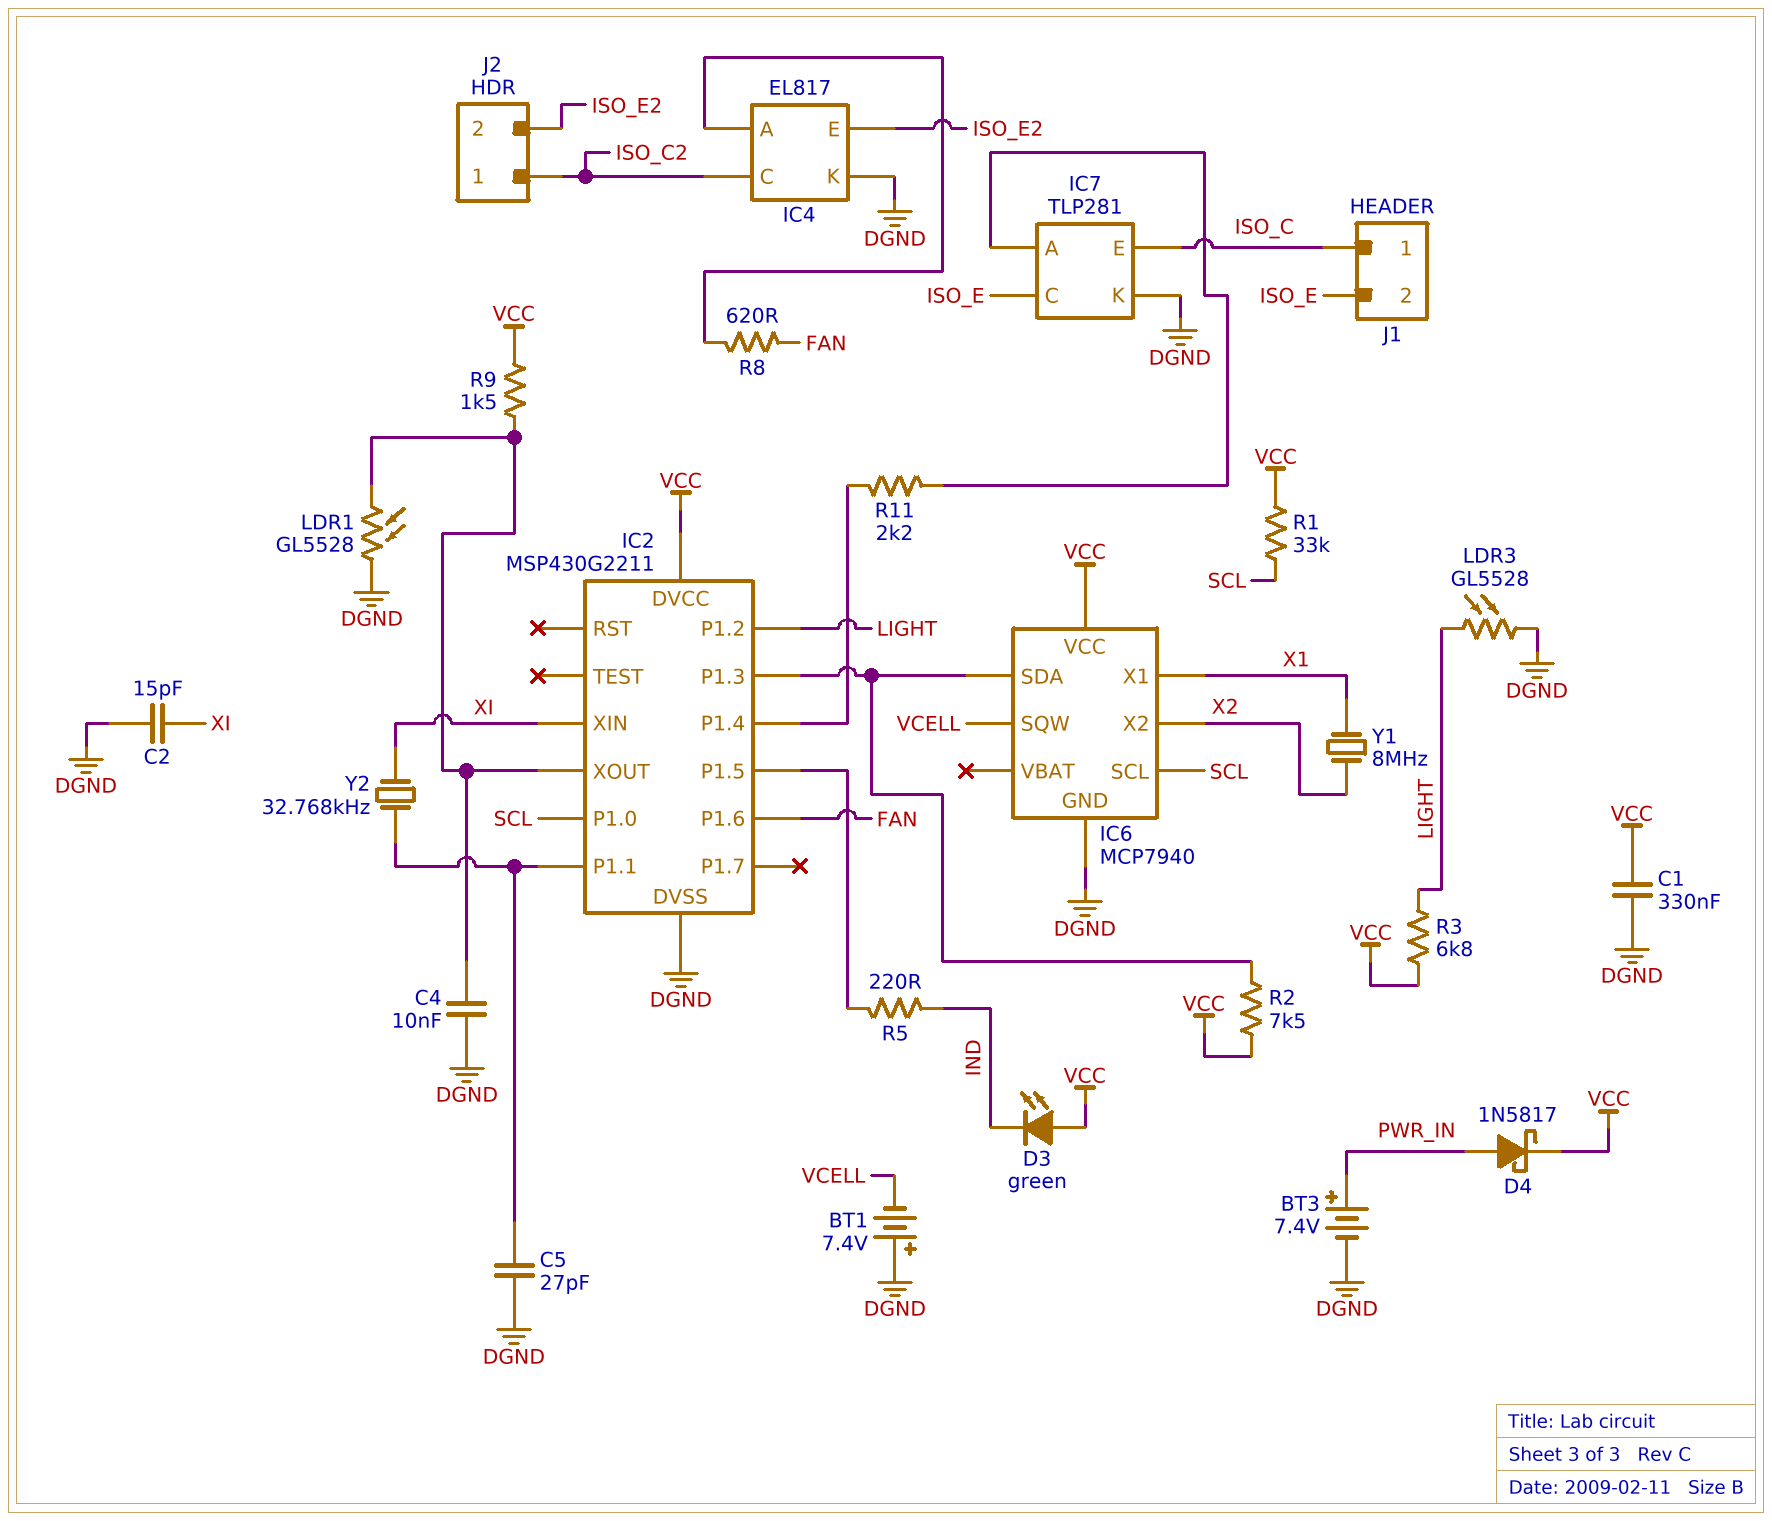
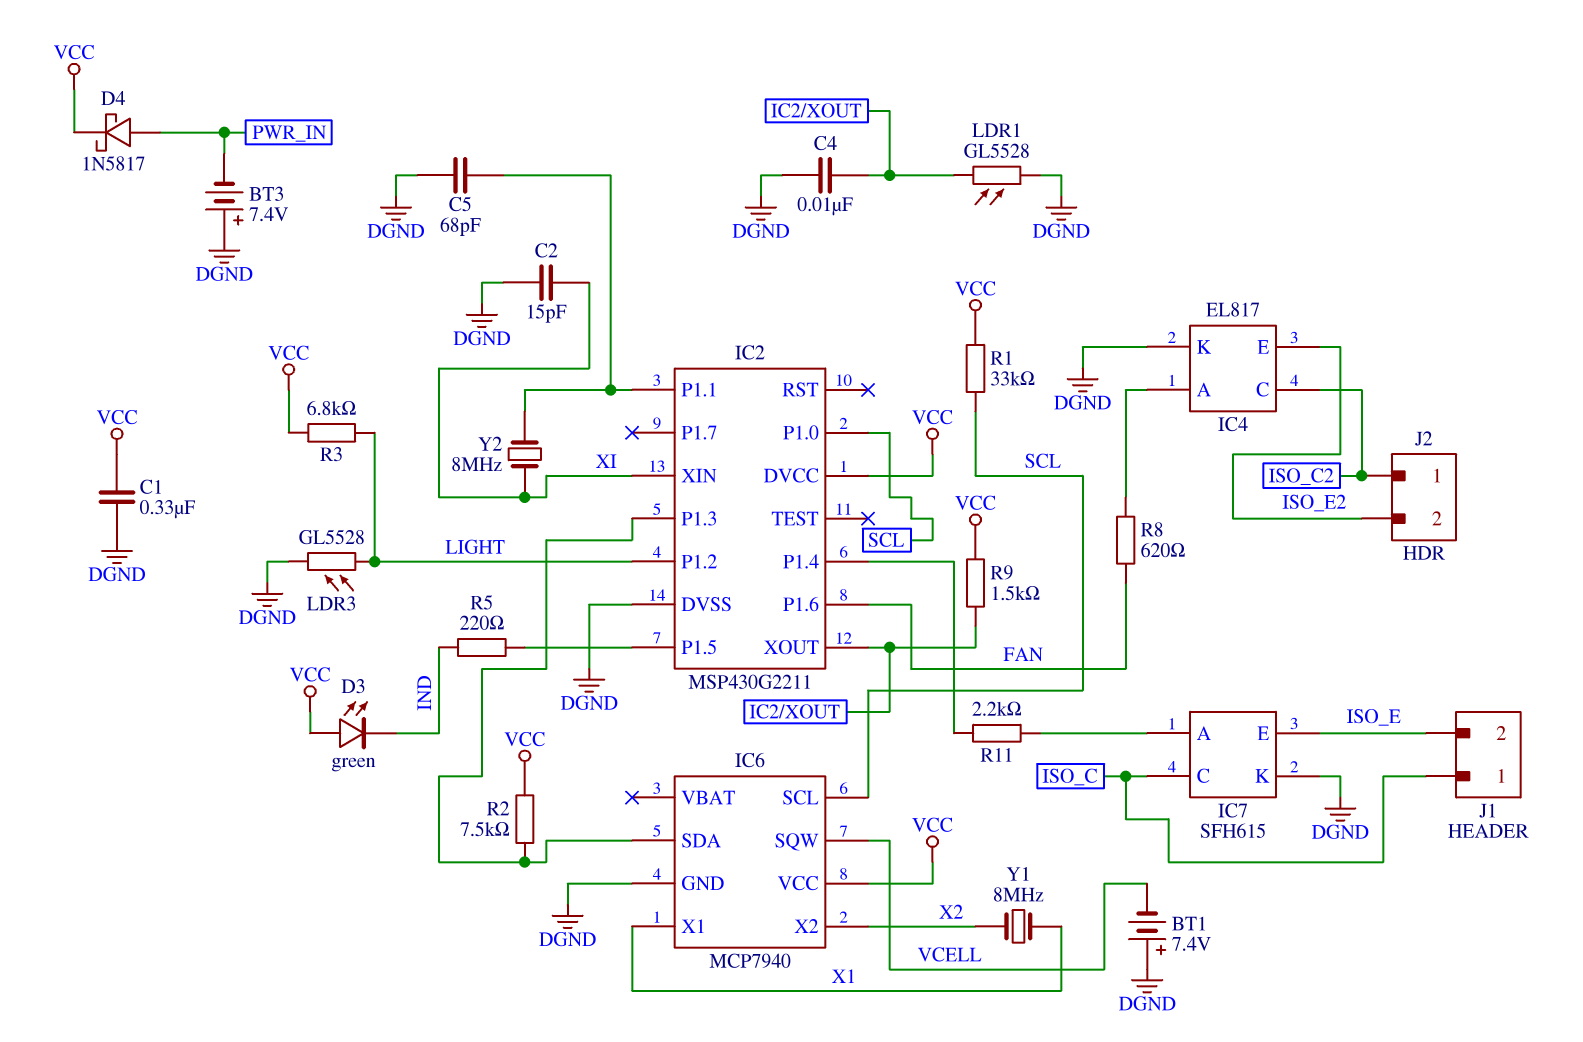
BT3: 7.4V (plus PWR_IN, minus DGND) -> 7.4V (plus DGND, minus PWR_IN)
C5: 27pF (DGND, IC2/P1.1) -> 68pF (DGND, IC2/P1.1)
IC7: TLP281 -> SFH615
IC7 pin C: ISO_E -> ISO_C
IC7 pin E: ISO_C -> ISO_E
Y2: 32.768kHz (IC2/P1.1, XI) -> 8MHz (IC2/P1.1, XI)

